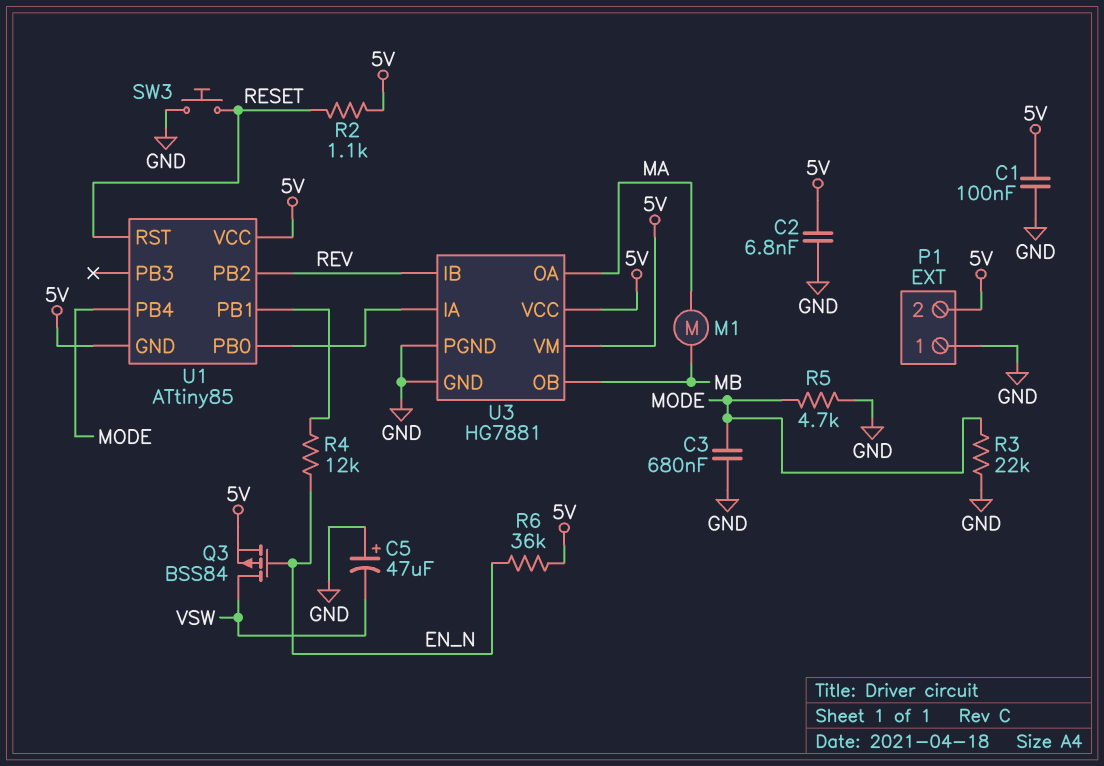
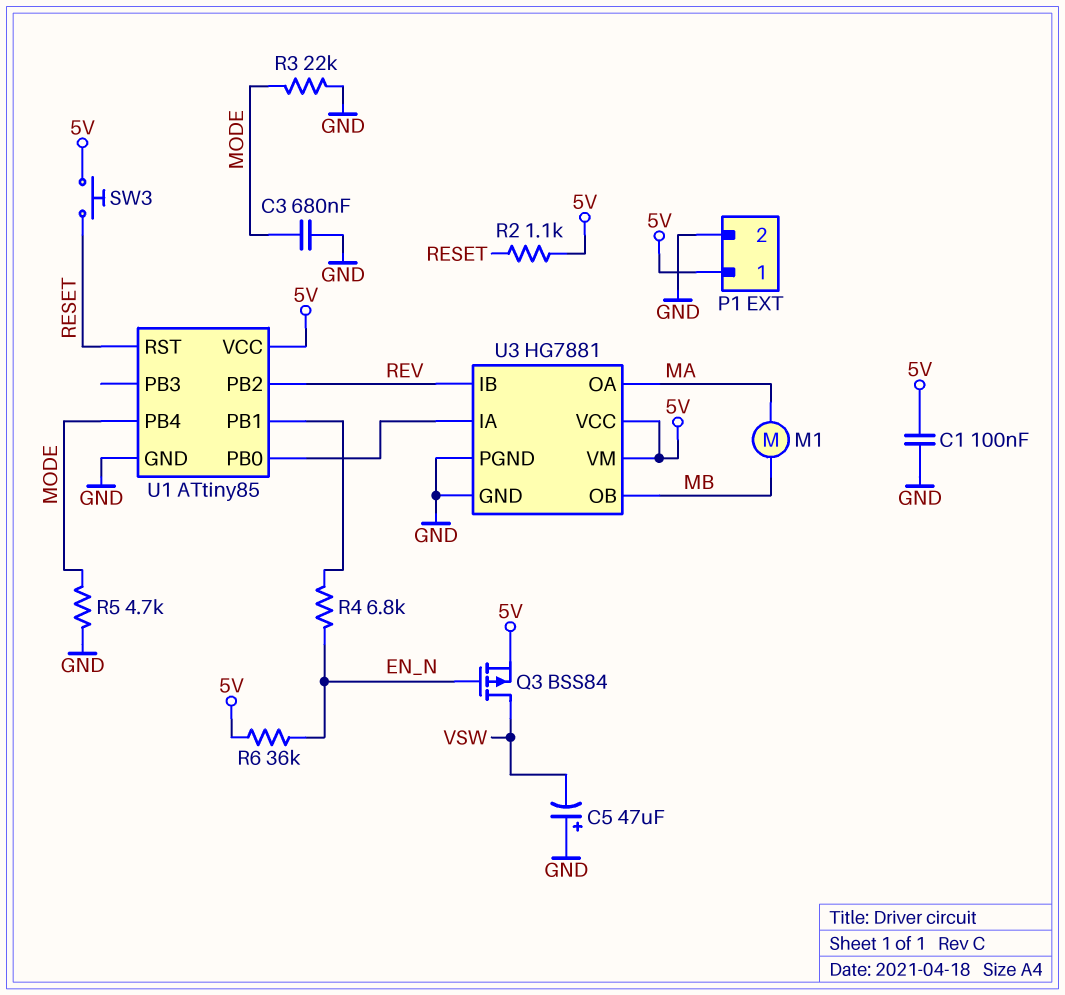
C2: 6.8nF (5V, GND) -> none
P1 pin 1: GND -> 5V
P1 pin 2: 5V -> GND
R4: 12k (EN_N, U1/PB1) -> 6.8k (EN_N, U1/PB1)
SW3: button (GND, RESET) -> button (5V, RESET)
U1 pin GND: 5V -> GND

